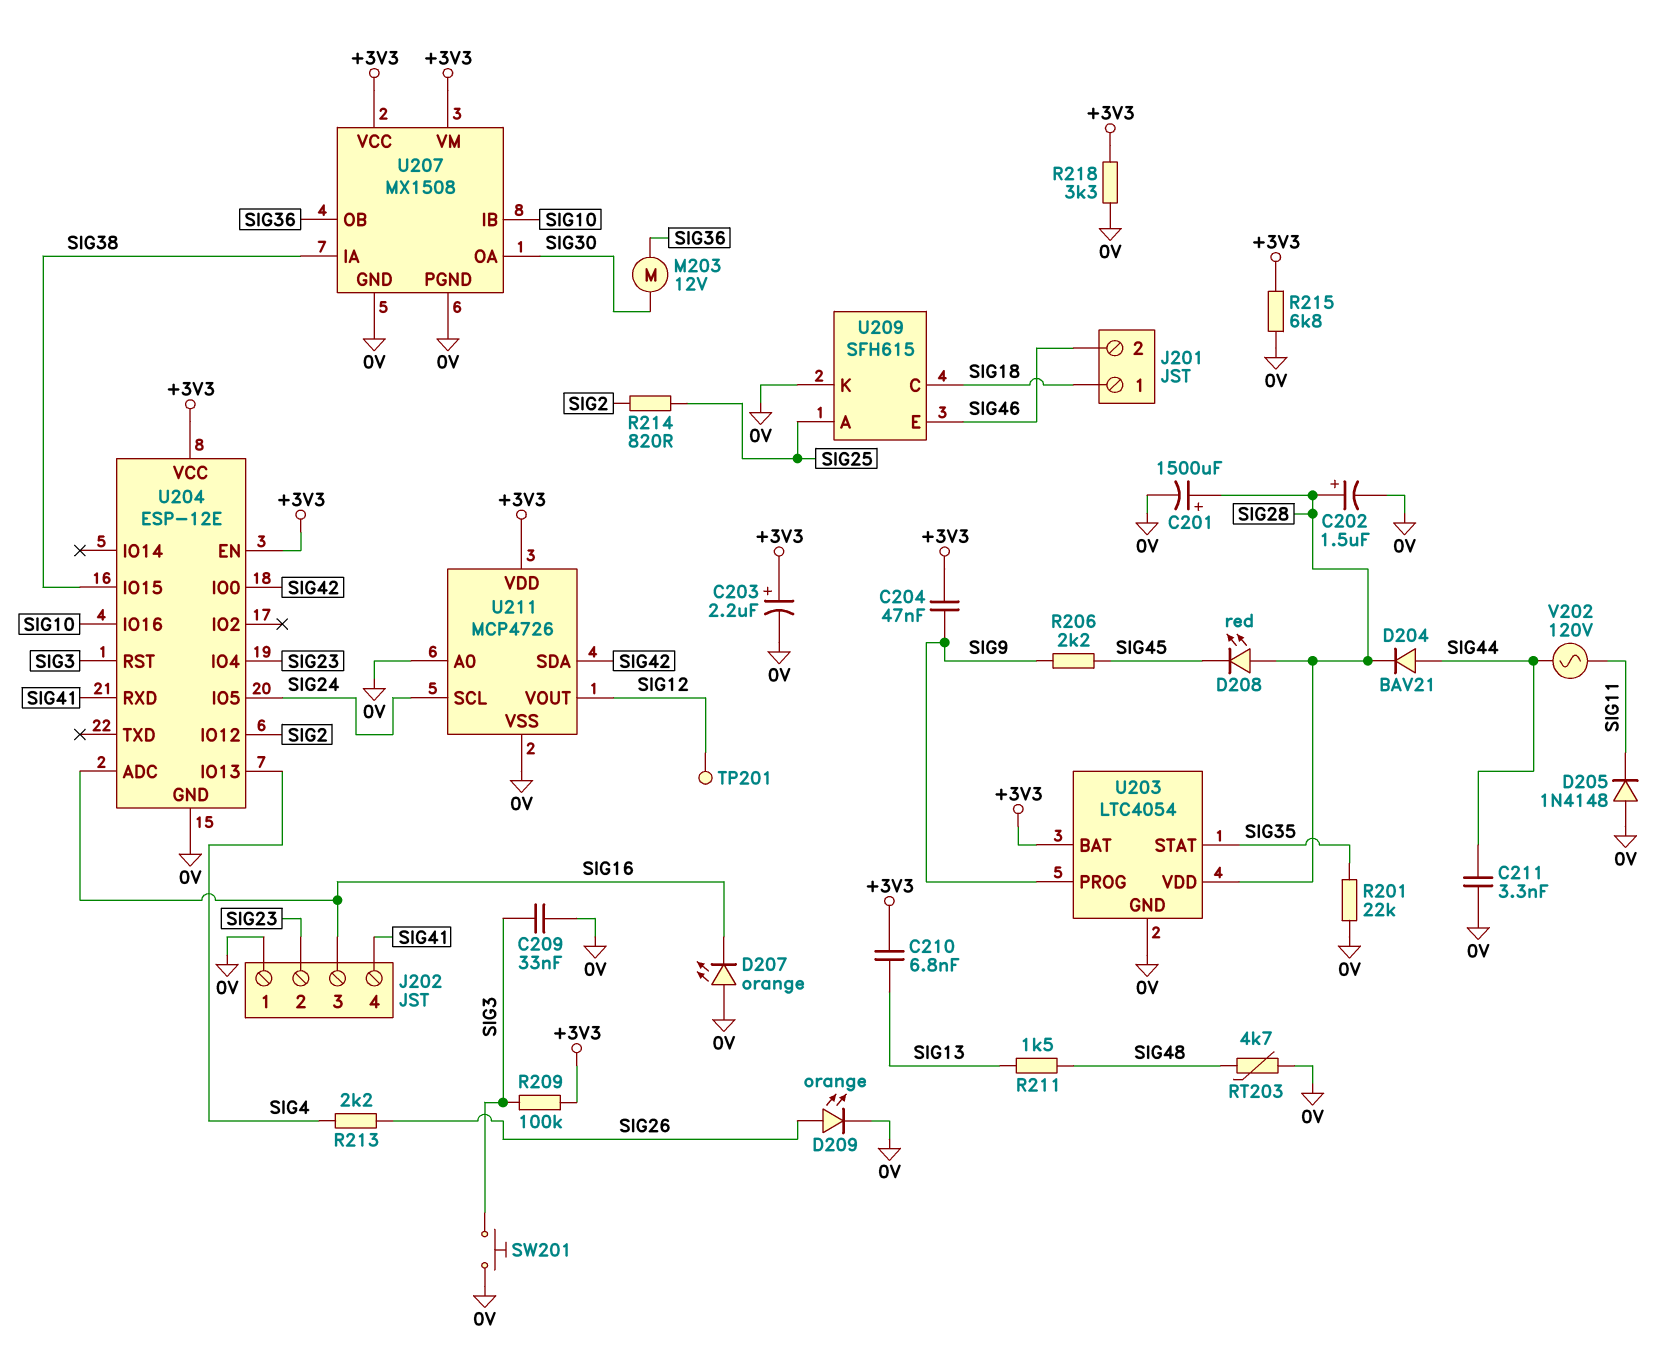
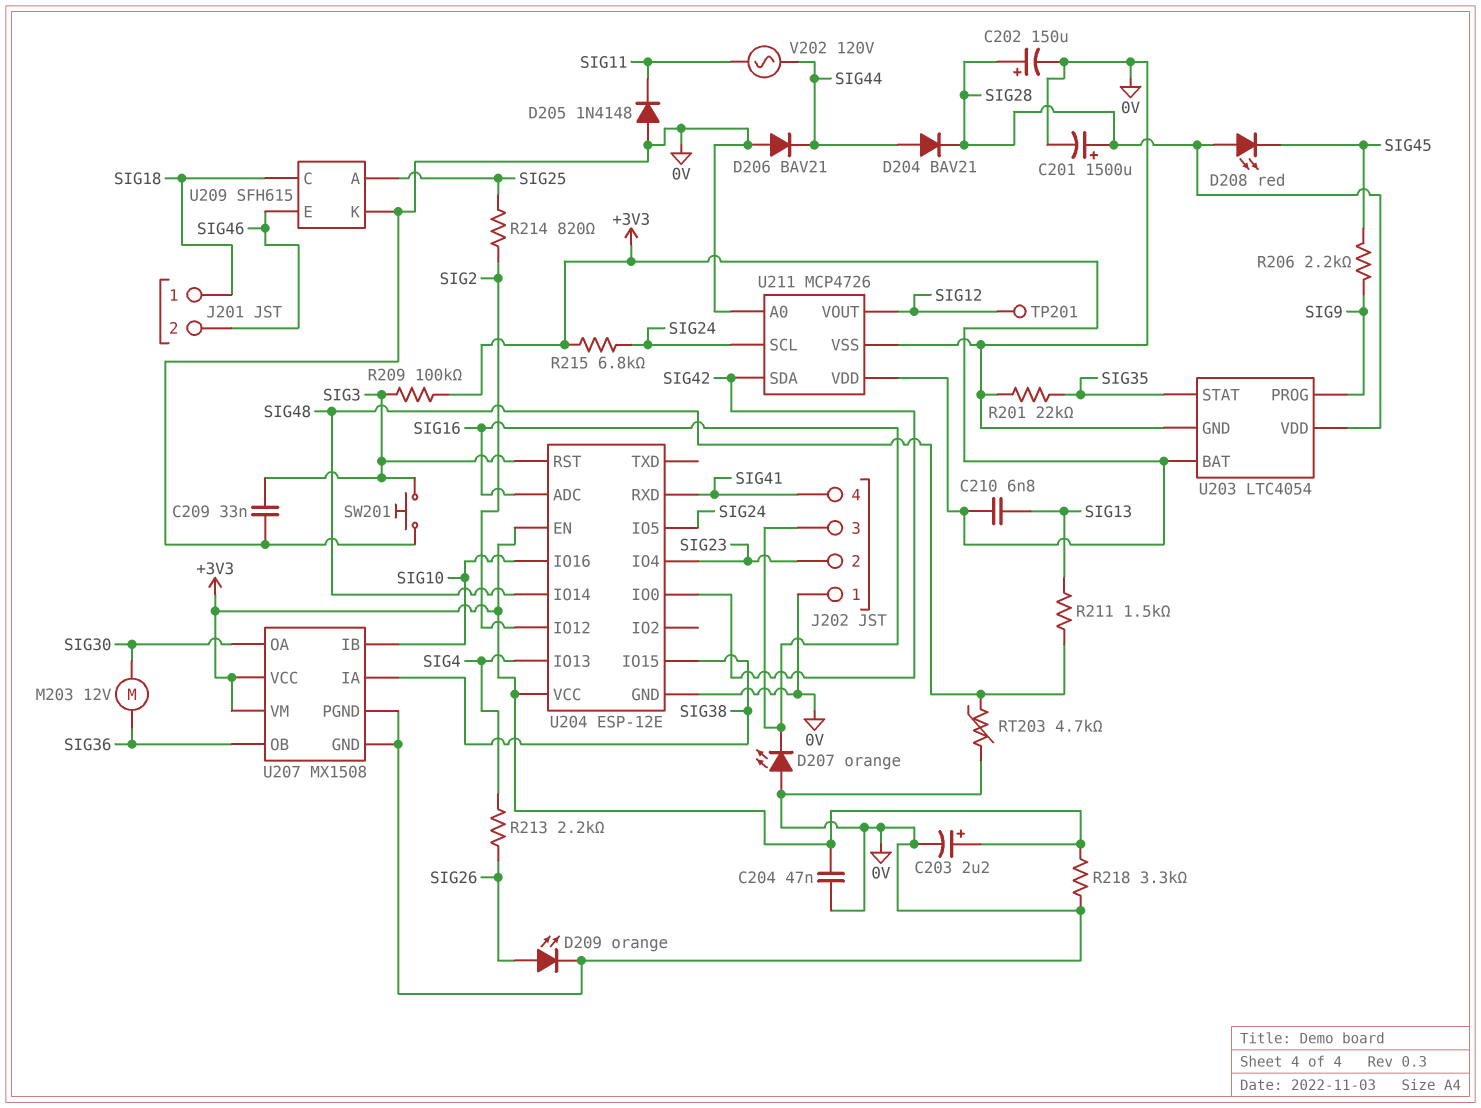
C202: 1.5uF (plus SIG28, minus 0V) -> 150uF (plus SIG28, minus 0V)
C204: 47nF (+3V3, SIG9) -> 47nF (+3V3, 0V)
C211: 3.3nF (0V, SIG44) -> none
D206: none -> diode BAV21 (A 0V, K SIG44)
R215: 6.8k (+3V3, 0V) -> 6.8k (+3V3, SIG24)
U204 pin IO14: none -> SIG48

